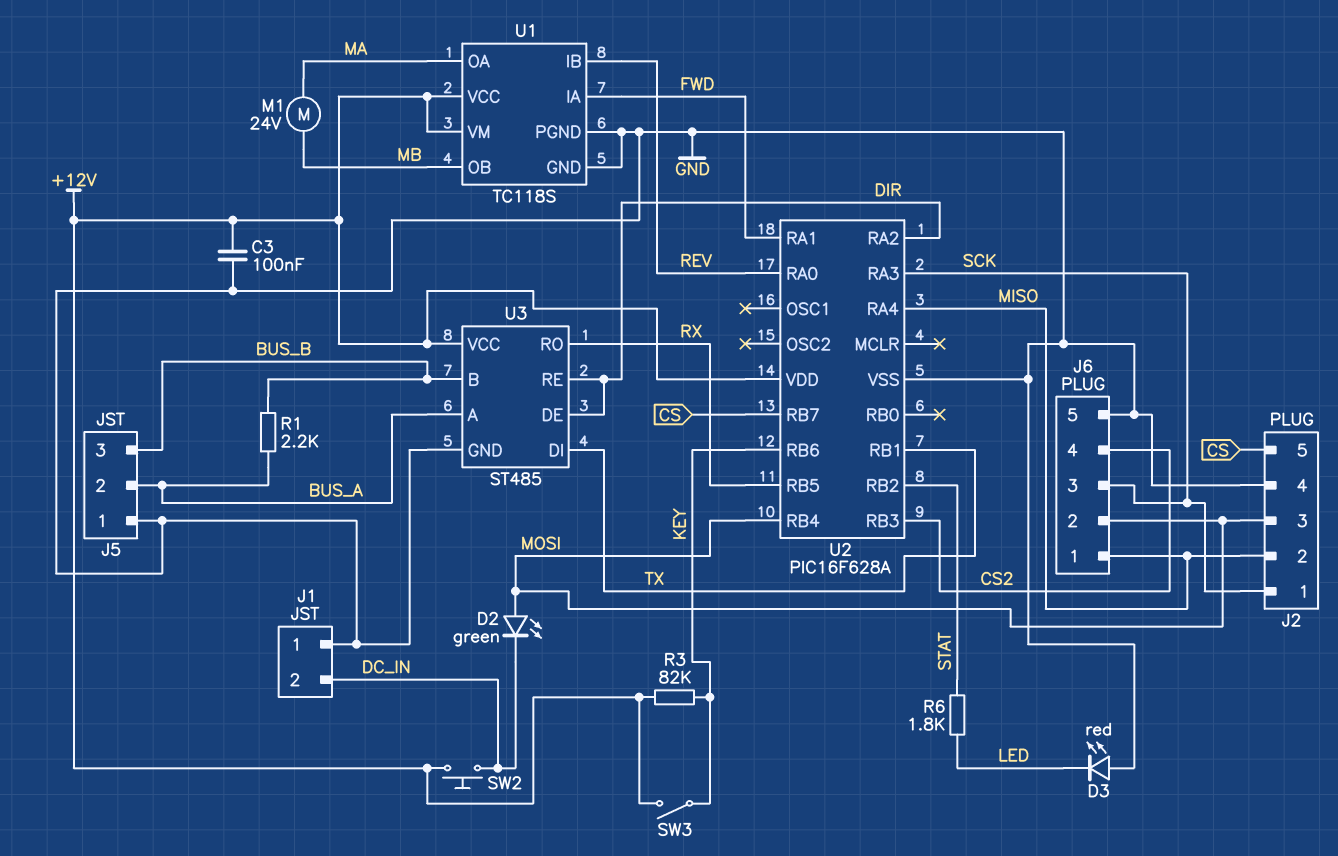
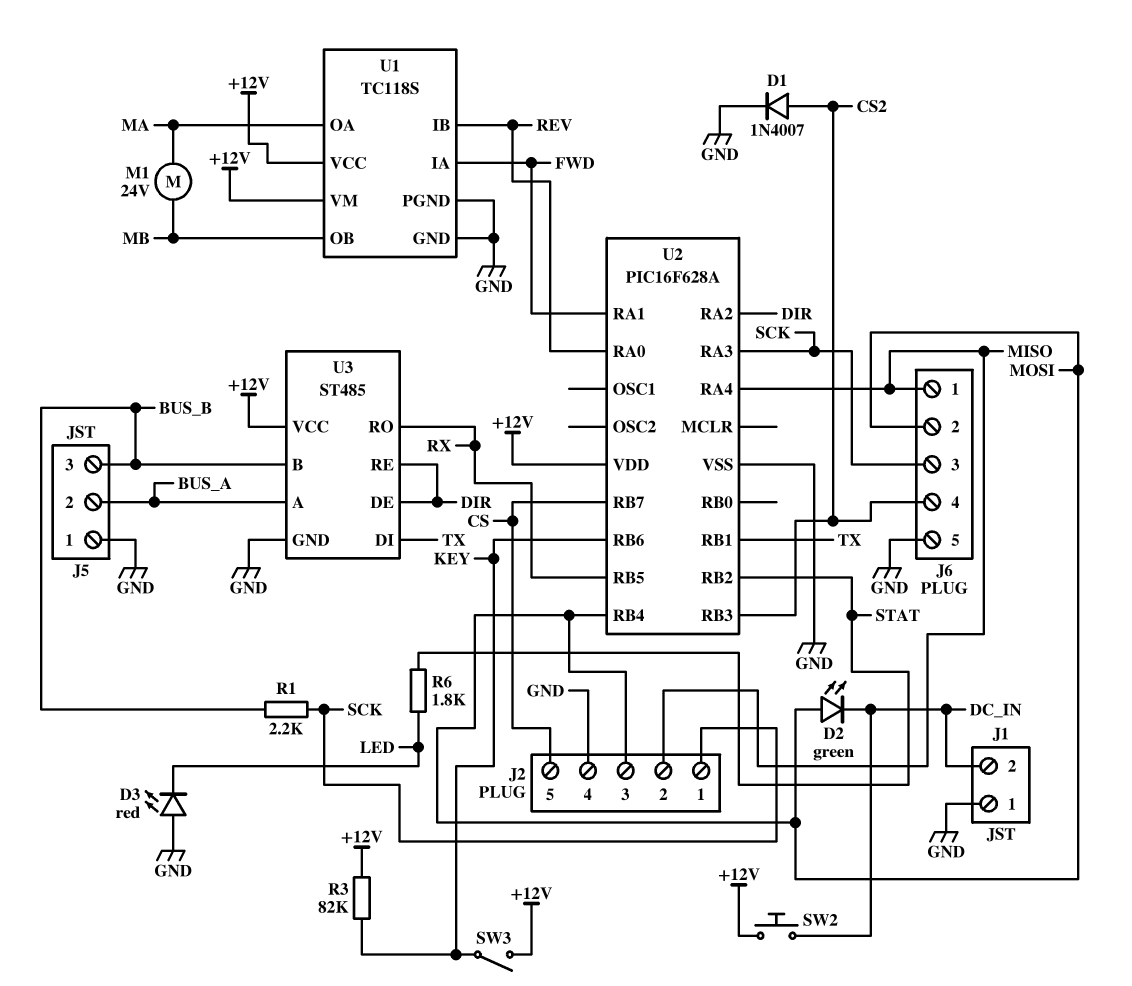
C3: 100nF (+12V, GND) -> none
D1: none -> diode 1N4007 (A CS2, K GND)
R1: 2.2k (BUS_A, BUS_B) -> 2.2k (BUS_B, SCK)

